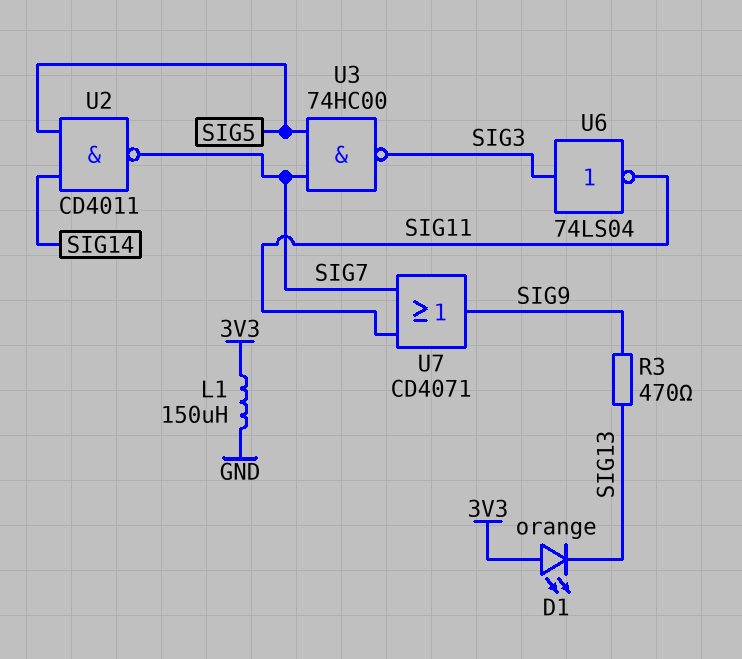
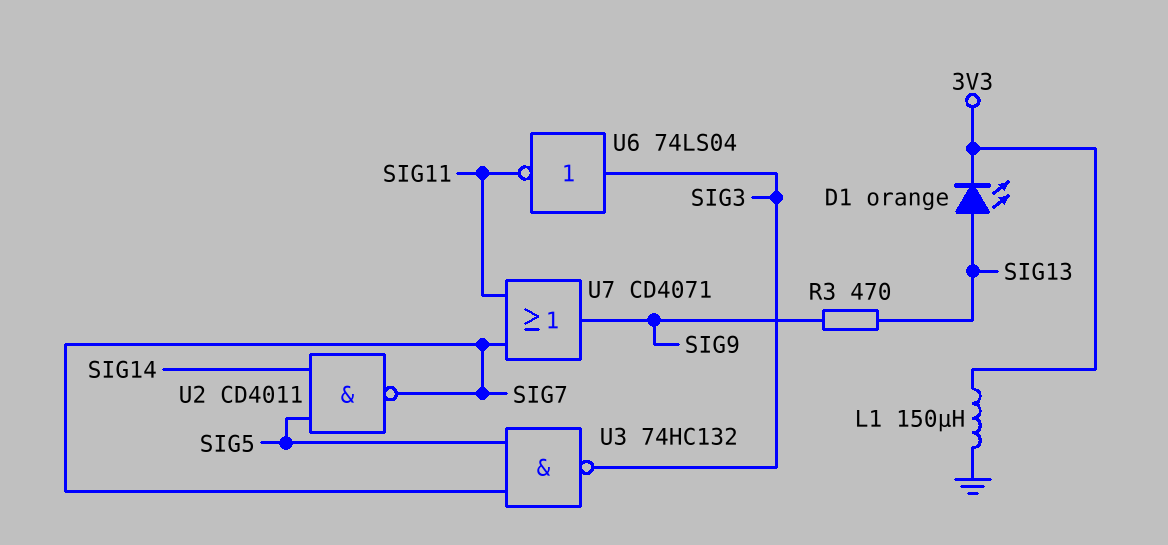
D1: LED orange (A 3V3, K SIG13) -> LED orange (A SIG13, K 3V3)
U3: NAND 74HC00 (in SIG5, in SIG7, out SIG3) -> NAND 74HC132 (in SIG5, in SIG7, out SIG3)

